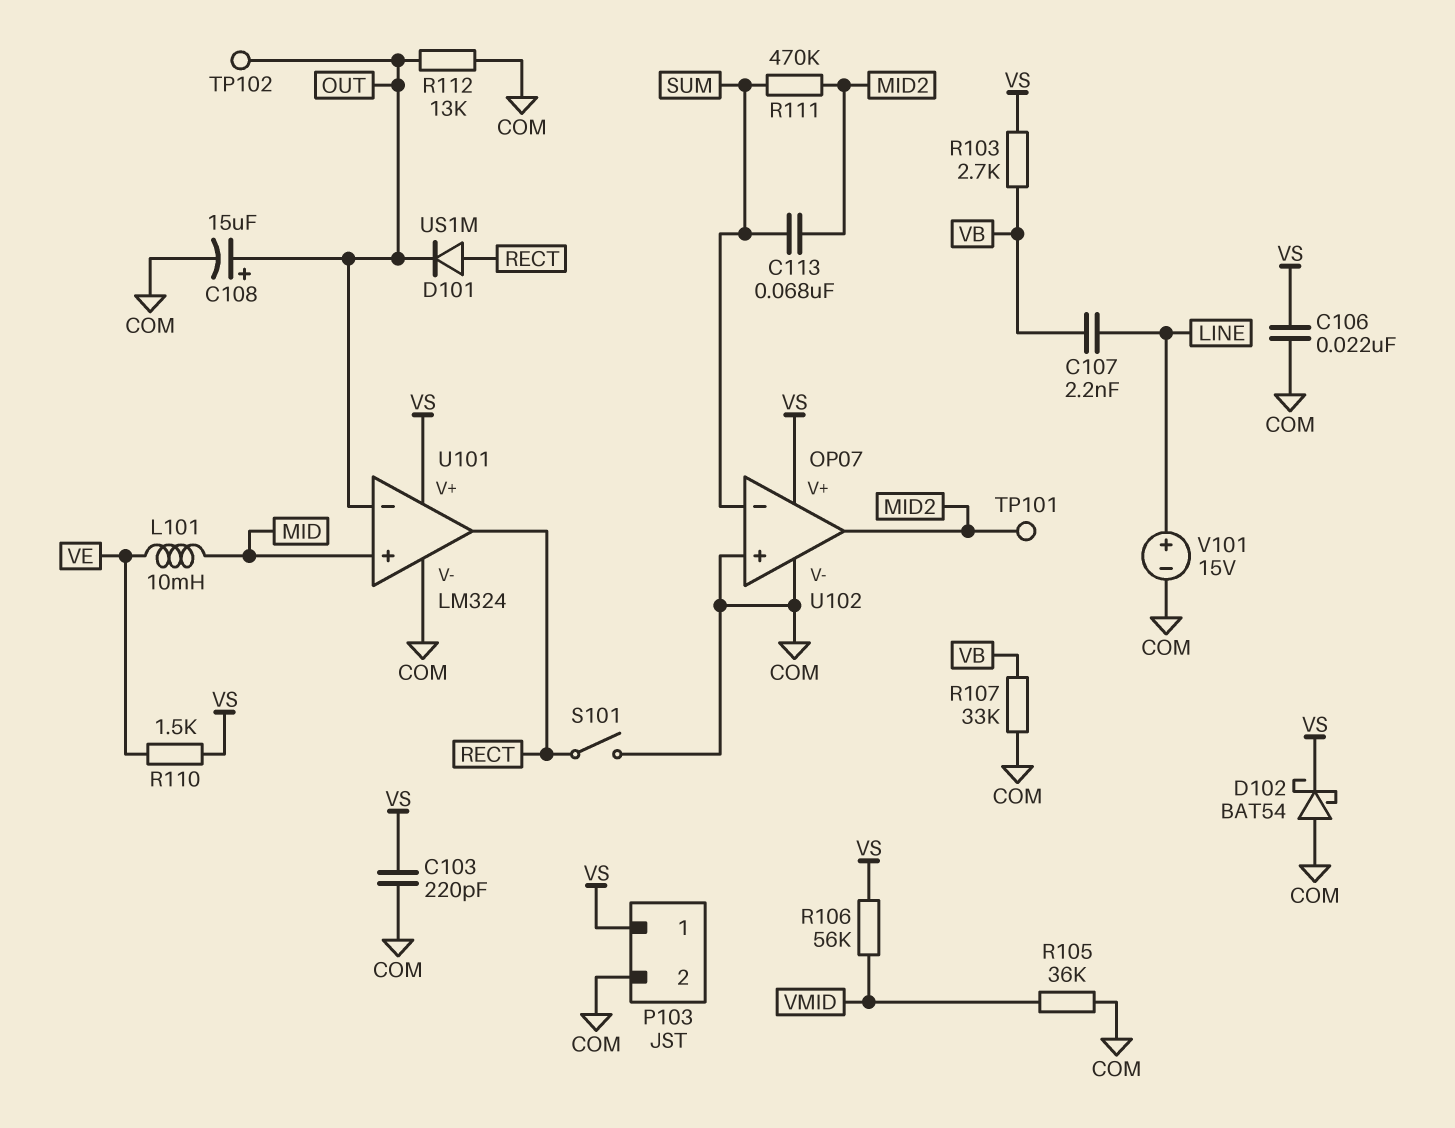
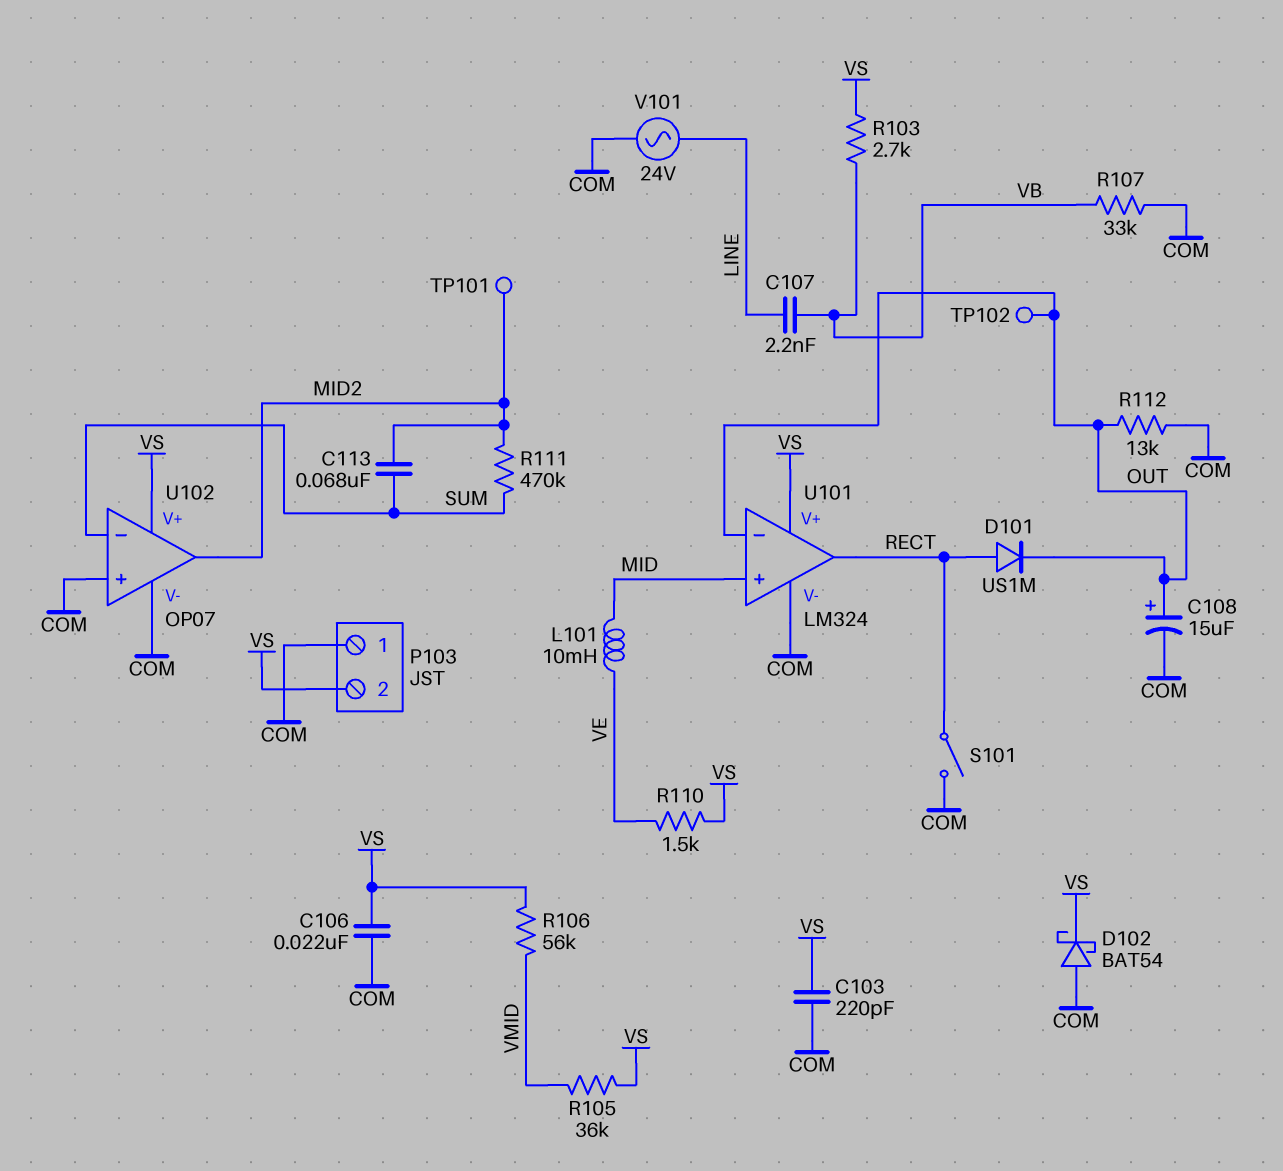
P103 pin 1: VS -> COM
P103 pin 2: COM -> VS
R105: 36k (COM, VMID) -> 36k (VMID, VS)
V101: 15V (plus LINE, minus COM) -> AC 24V (COM, LINE)

